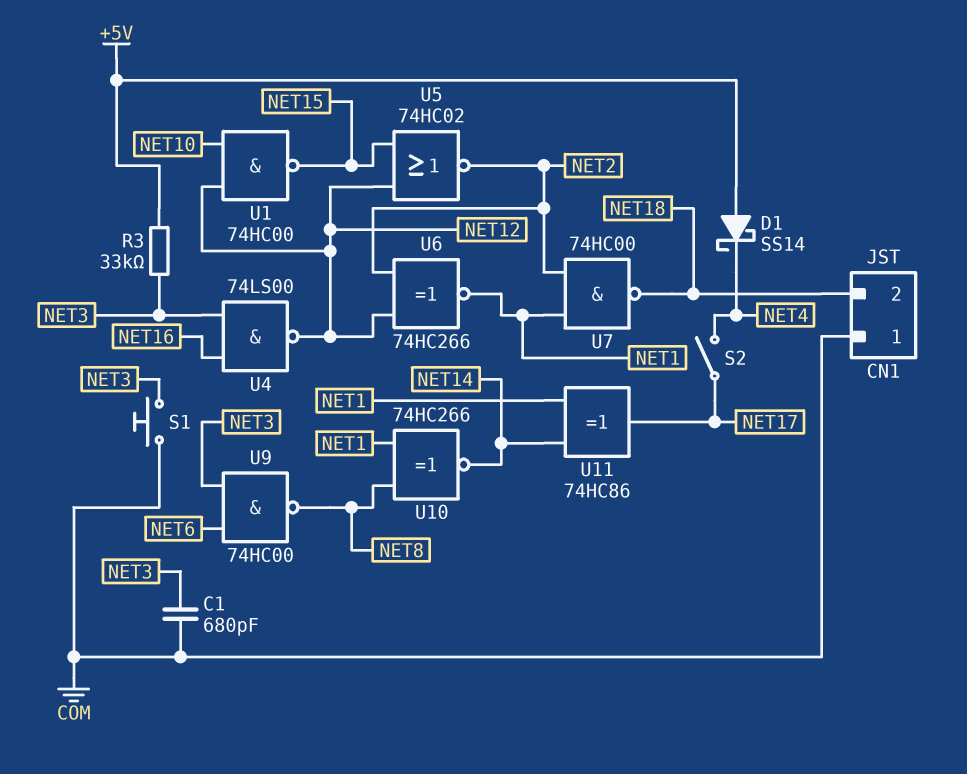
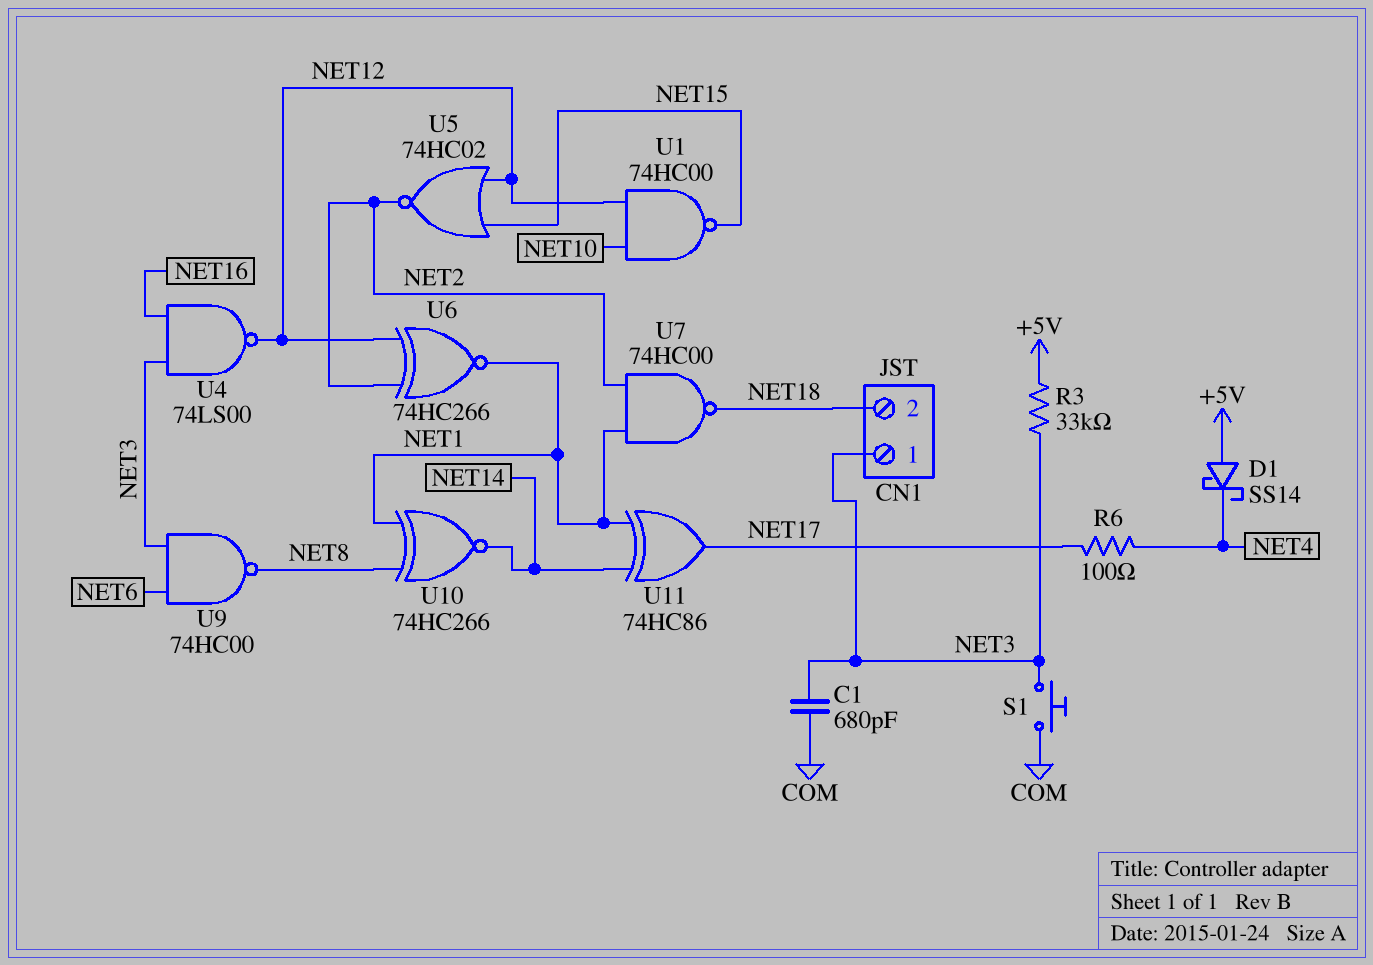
CN1 pin 1: COM -> NET3
R6: none -> 100 (NET4, NET17)
S2: switch (NET4, NET17) -> none

